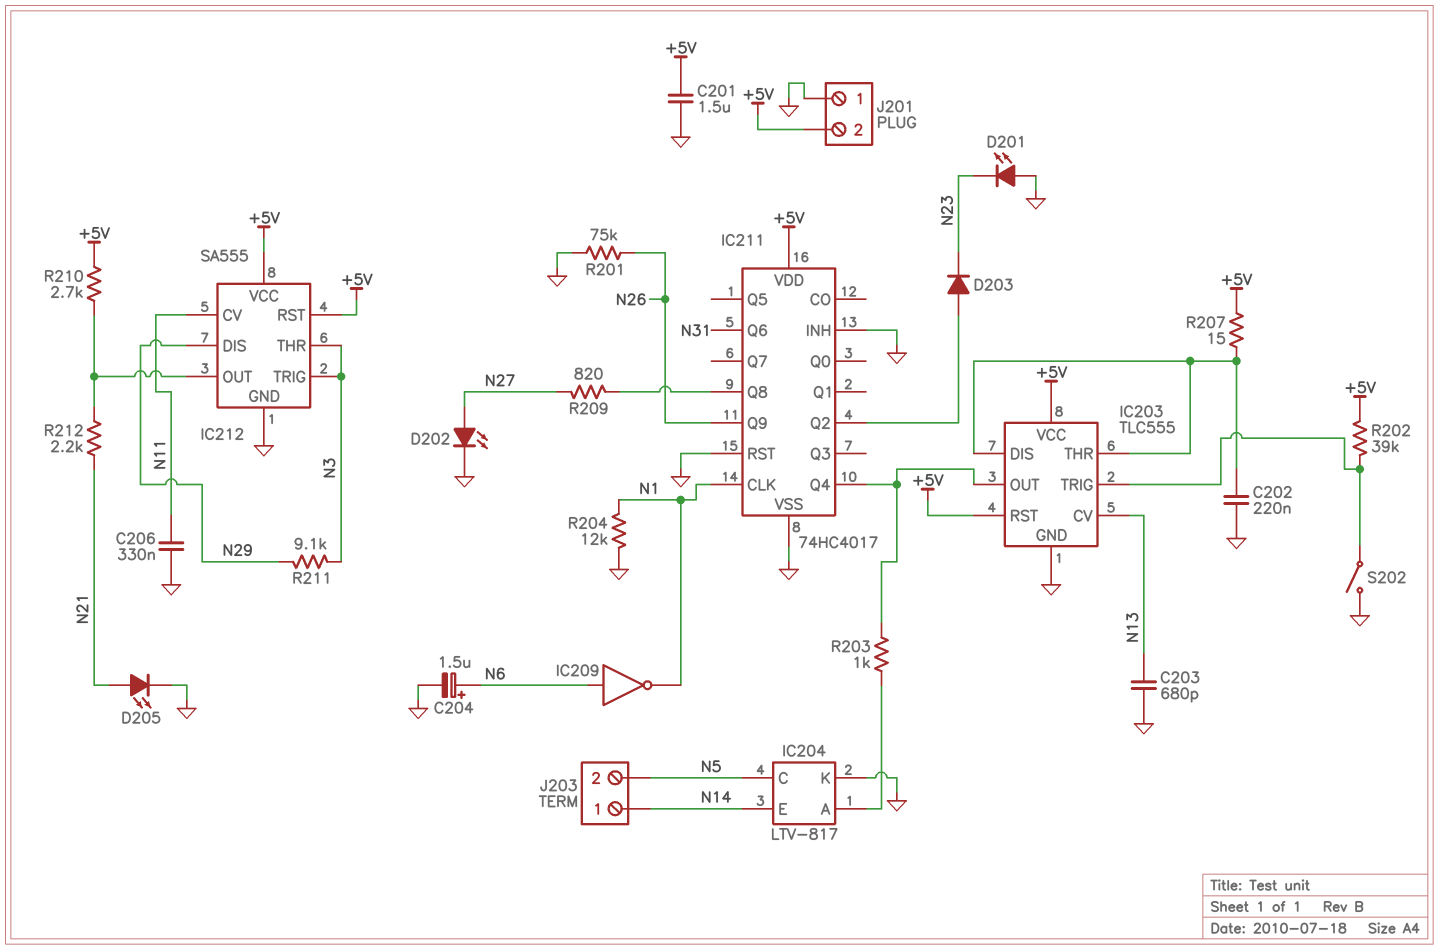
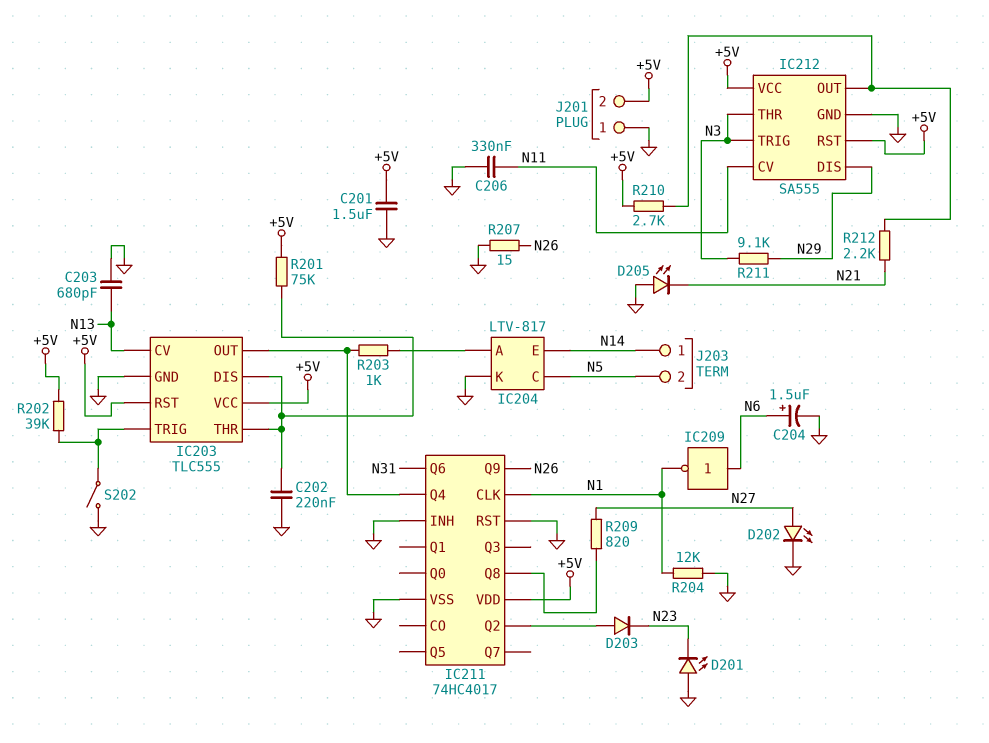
D205: LED (A N21, K GND) -> LED (A GND, K N21)
R201: 75k (GND, N26) -> 75k (+5V, IC203/DIS)
R207: 15 (+5V, IC203/DIS) -> 15 (GND, N26)

